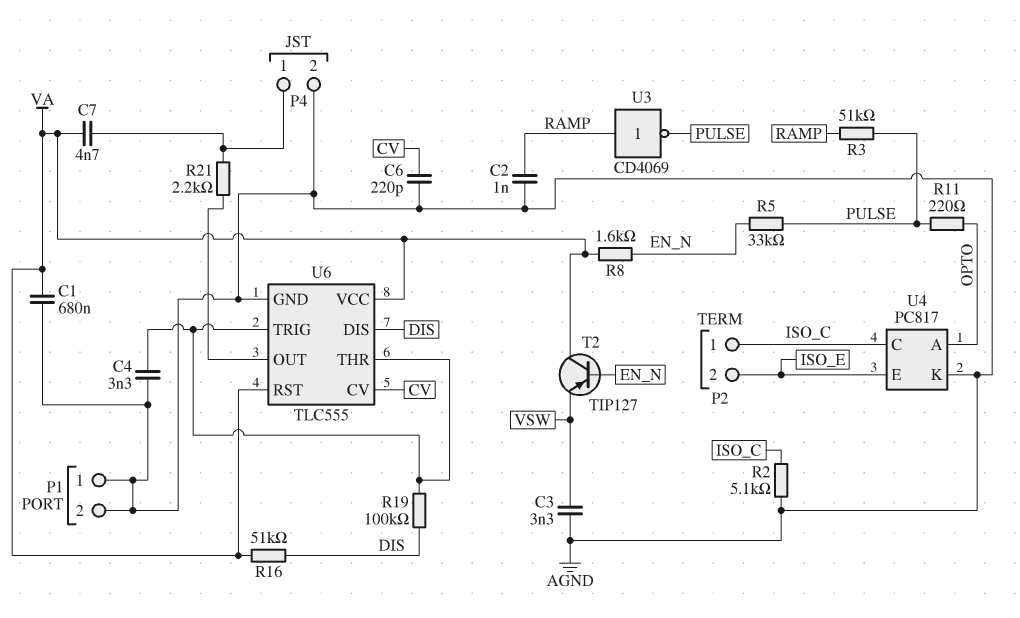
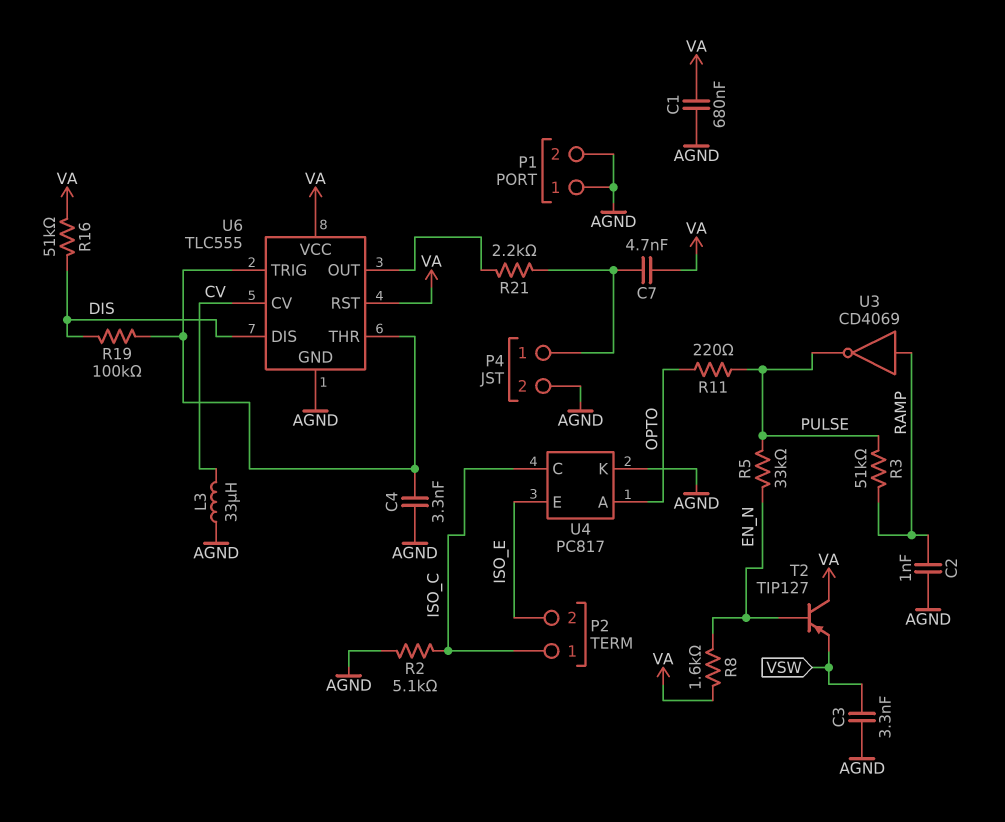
C6: 220pF (AGND, CV) -> none
L3: none -> 33uH (AGND, CV)

